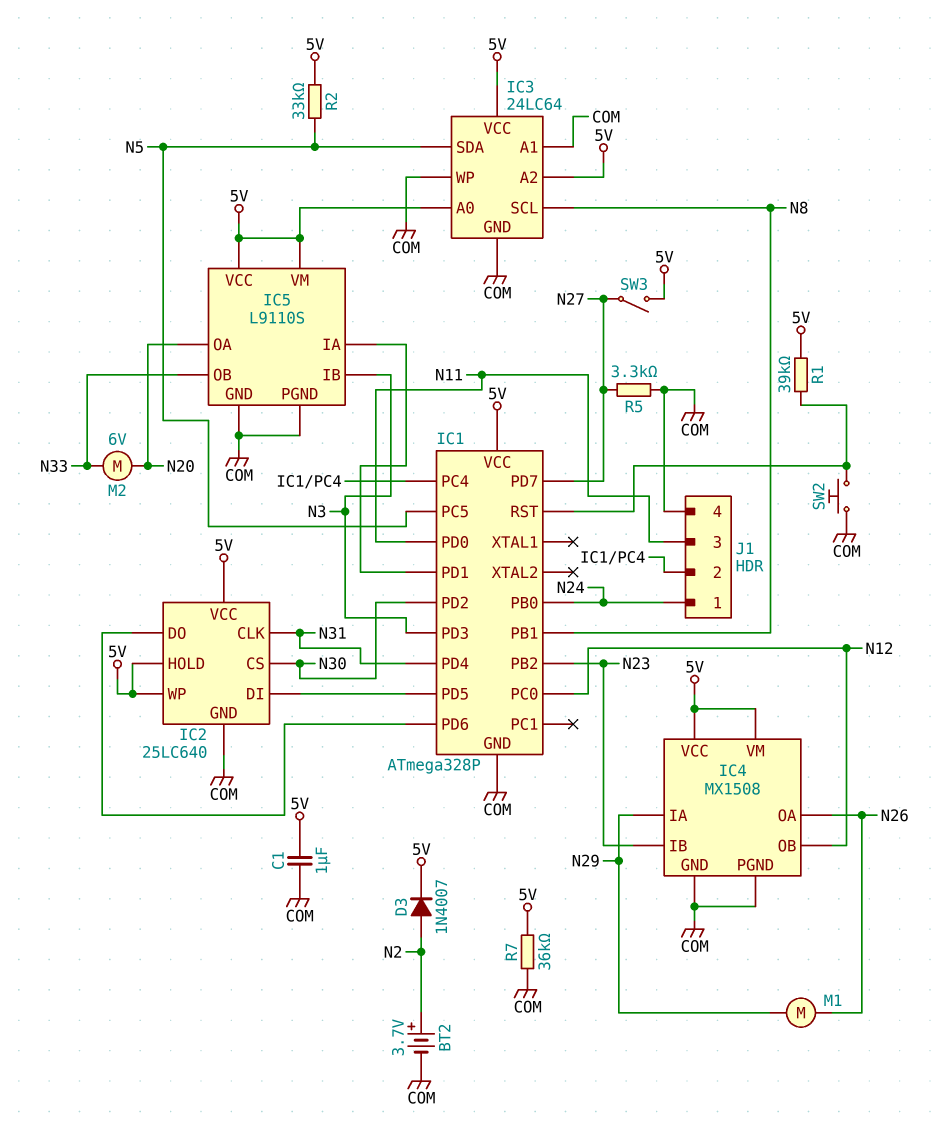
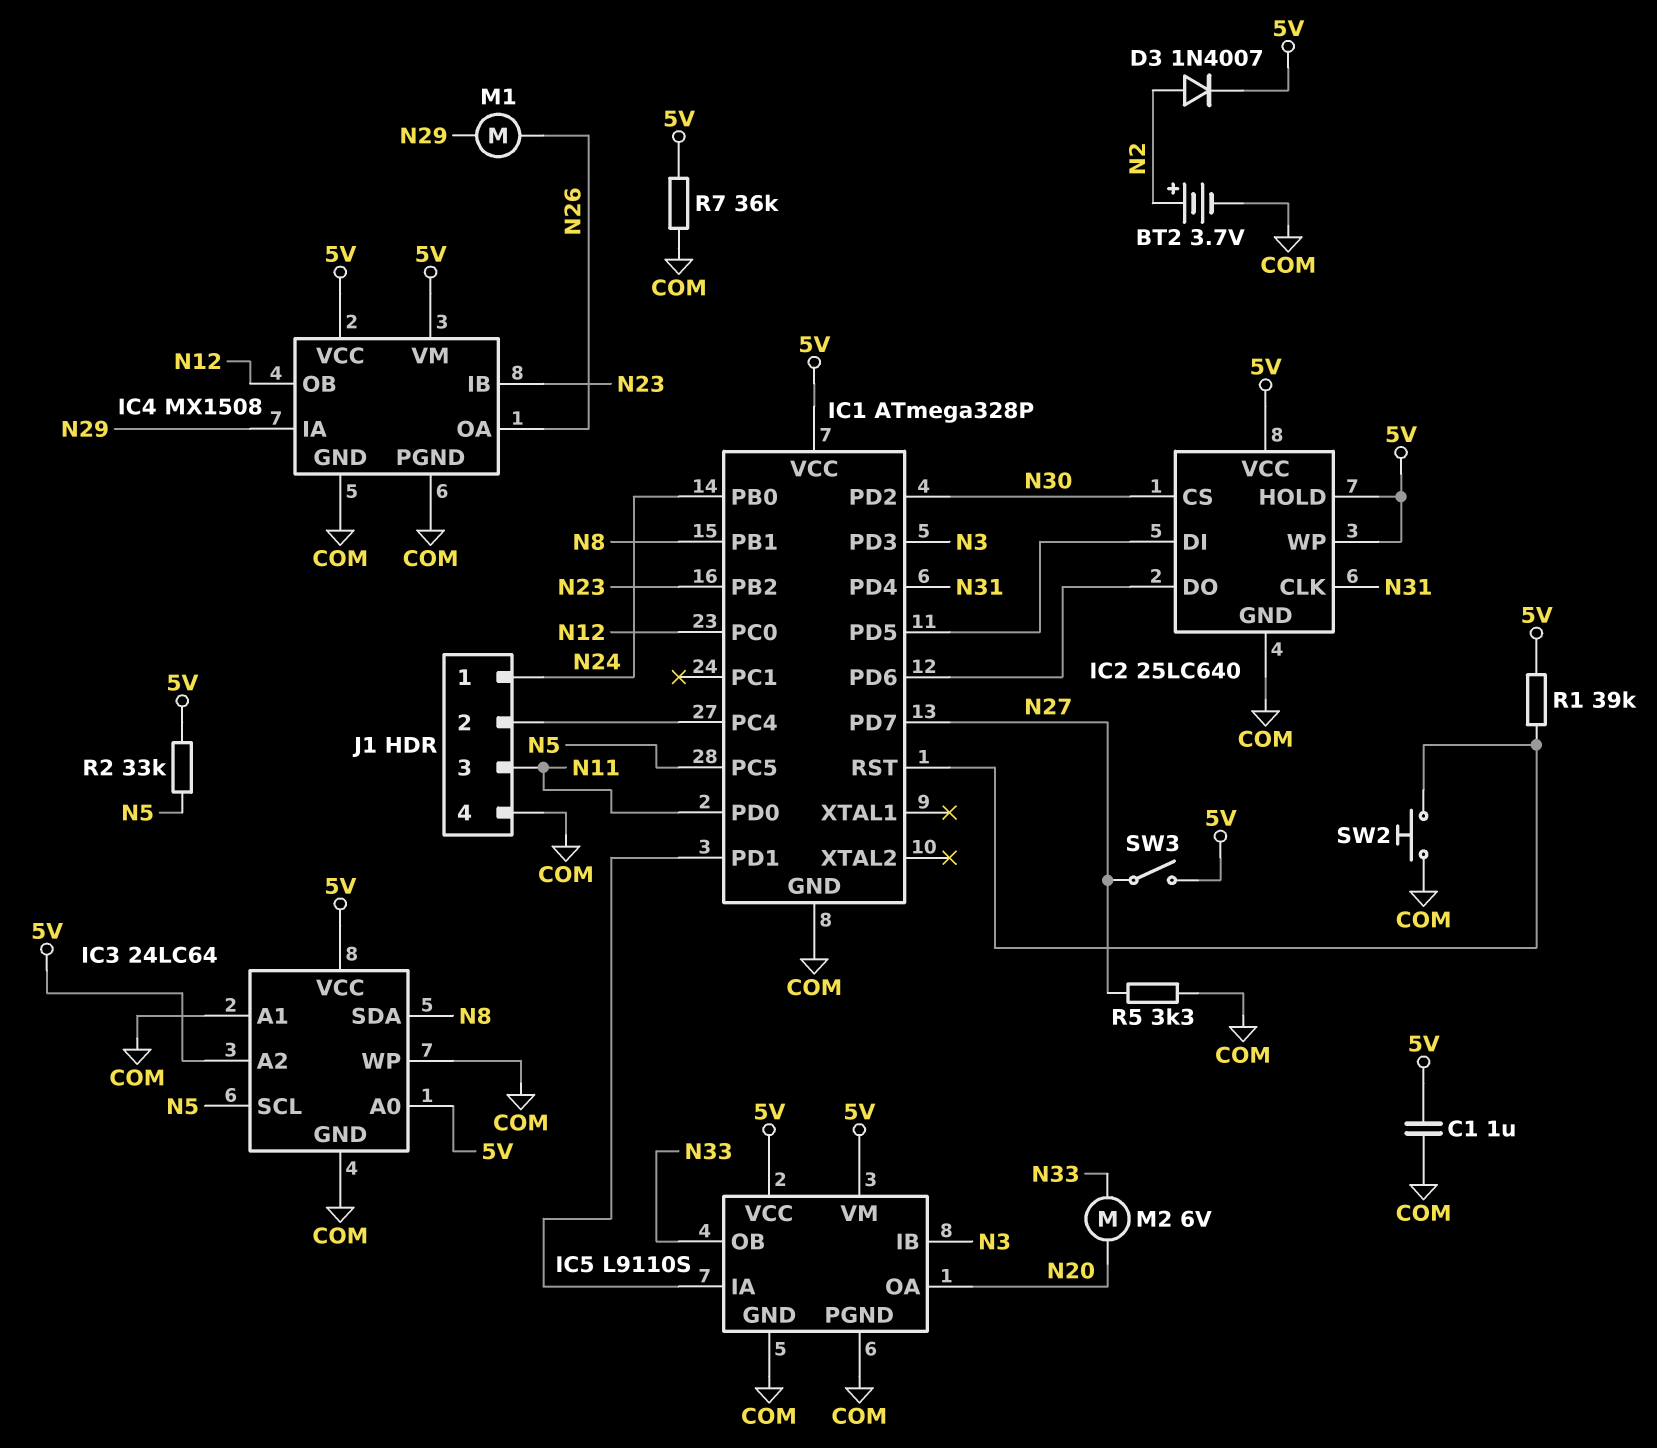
IC3 pin SCL: N8 -> N5
IC3 pin SDA: N5 -> N8

